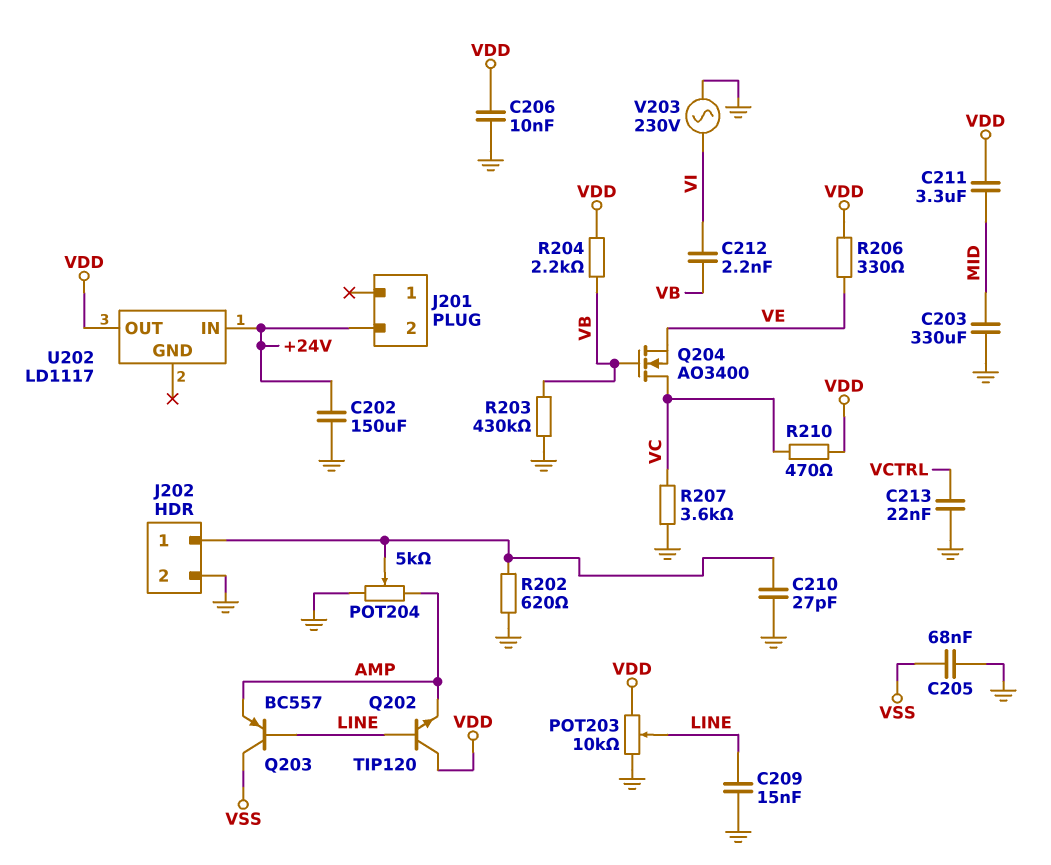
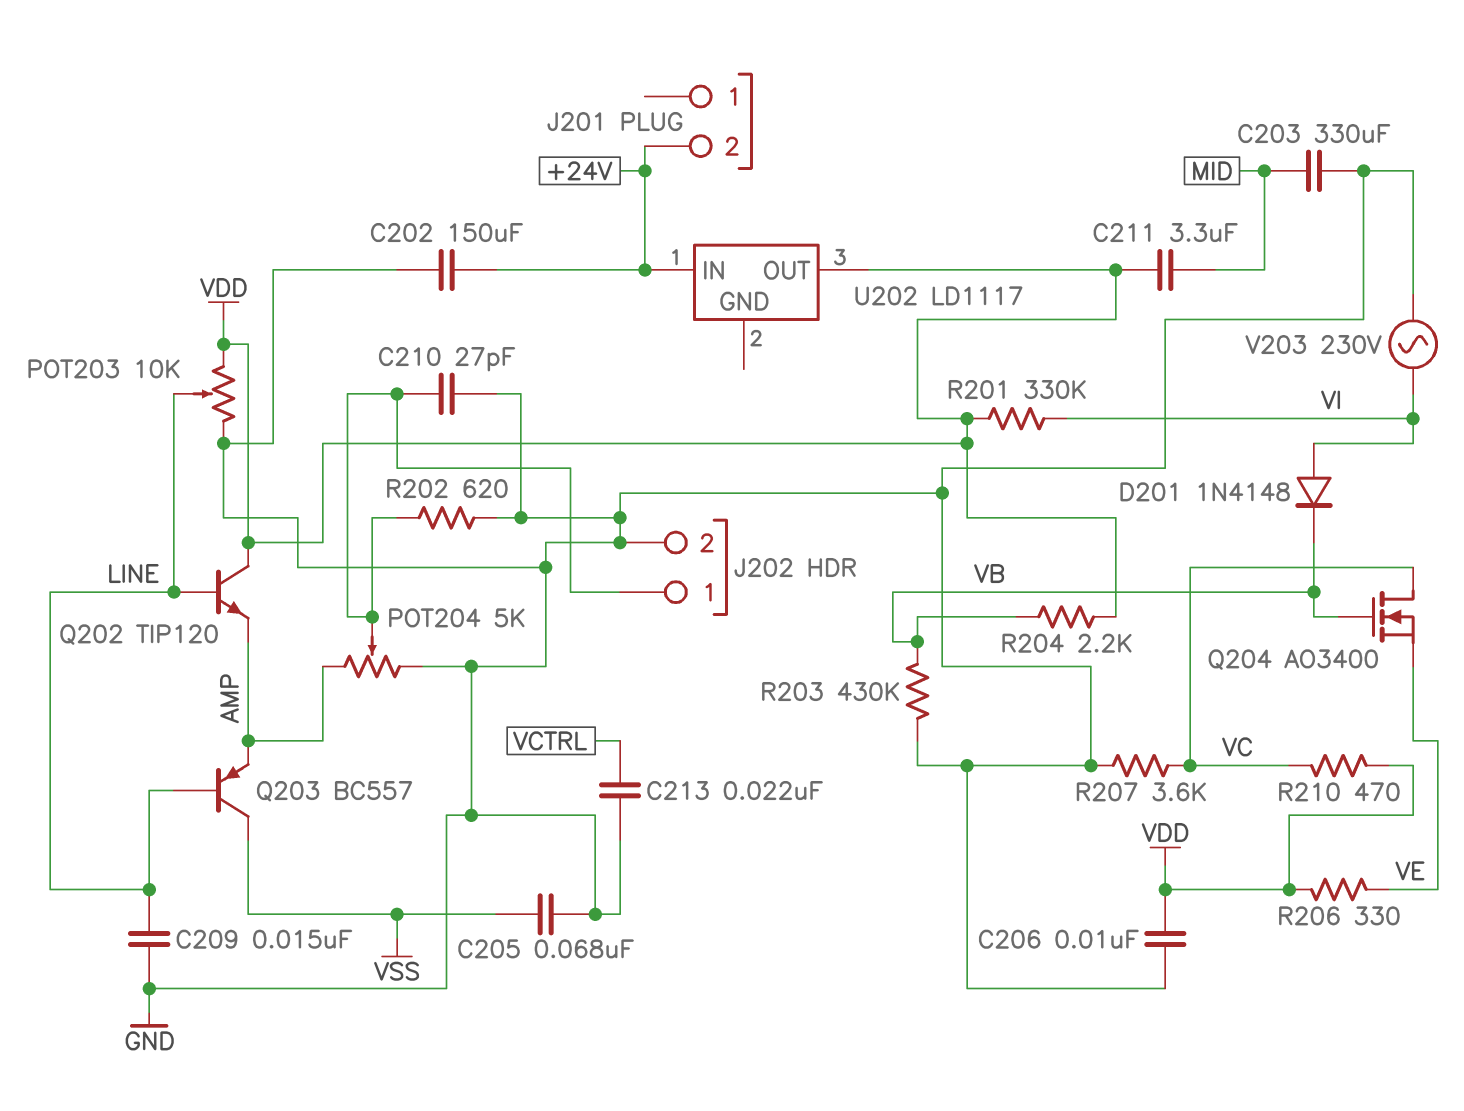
C212: 2.2nF (VB, VI) -> none
D201: none -> diode 1N4148 (A VI, K VB)
R201: none -> 330k (VDD, VI)

